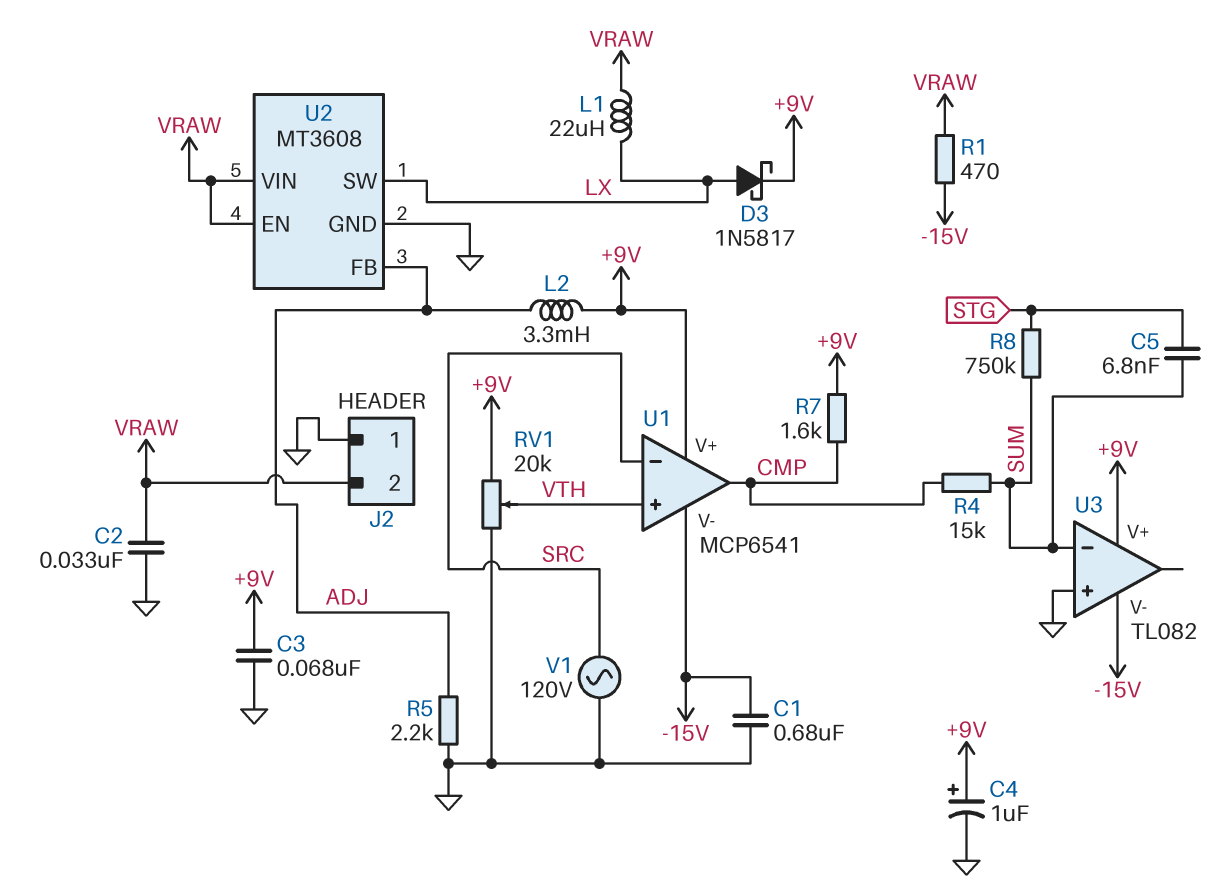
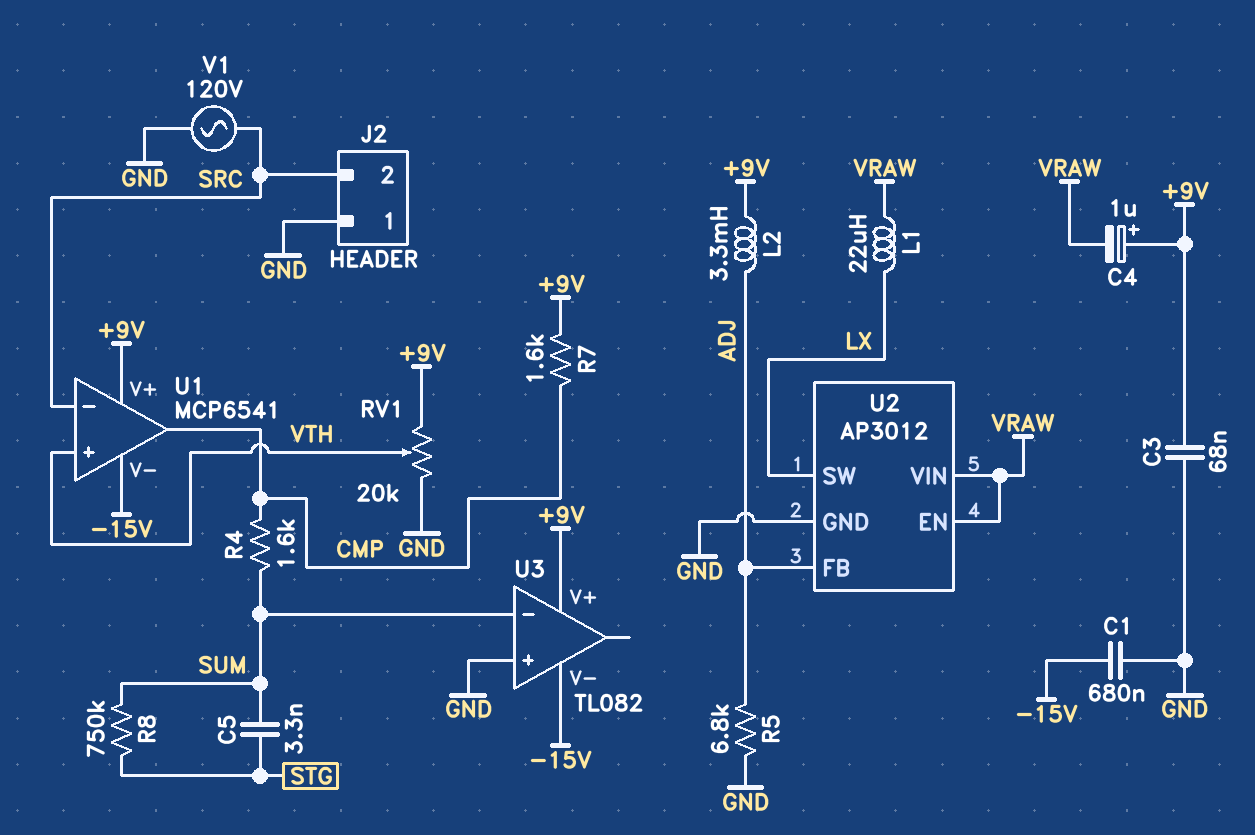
C2: 33nF (GND, VRAW) -> none
C4: 1uF (plus +9V, minus GND) -> 1uF (plus +9V, minus VRAW)
C5: 6.8nF (STG, SUM) -> 3.3nF (STG, SUM)
D3: schottky 1N5817 (A LX, K +9V) -> none
J2 pin 2: VRAW -> SRC
R1: 470 (-15V, VRAW) -> none
R4: 15k (CMP, SUM) -> 1.6k (CMP, SUM)
R5: 2.2k (ADJ, GND) -> 6.8k (ADJ, GND)
U2: MT3608 -> AP3012

